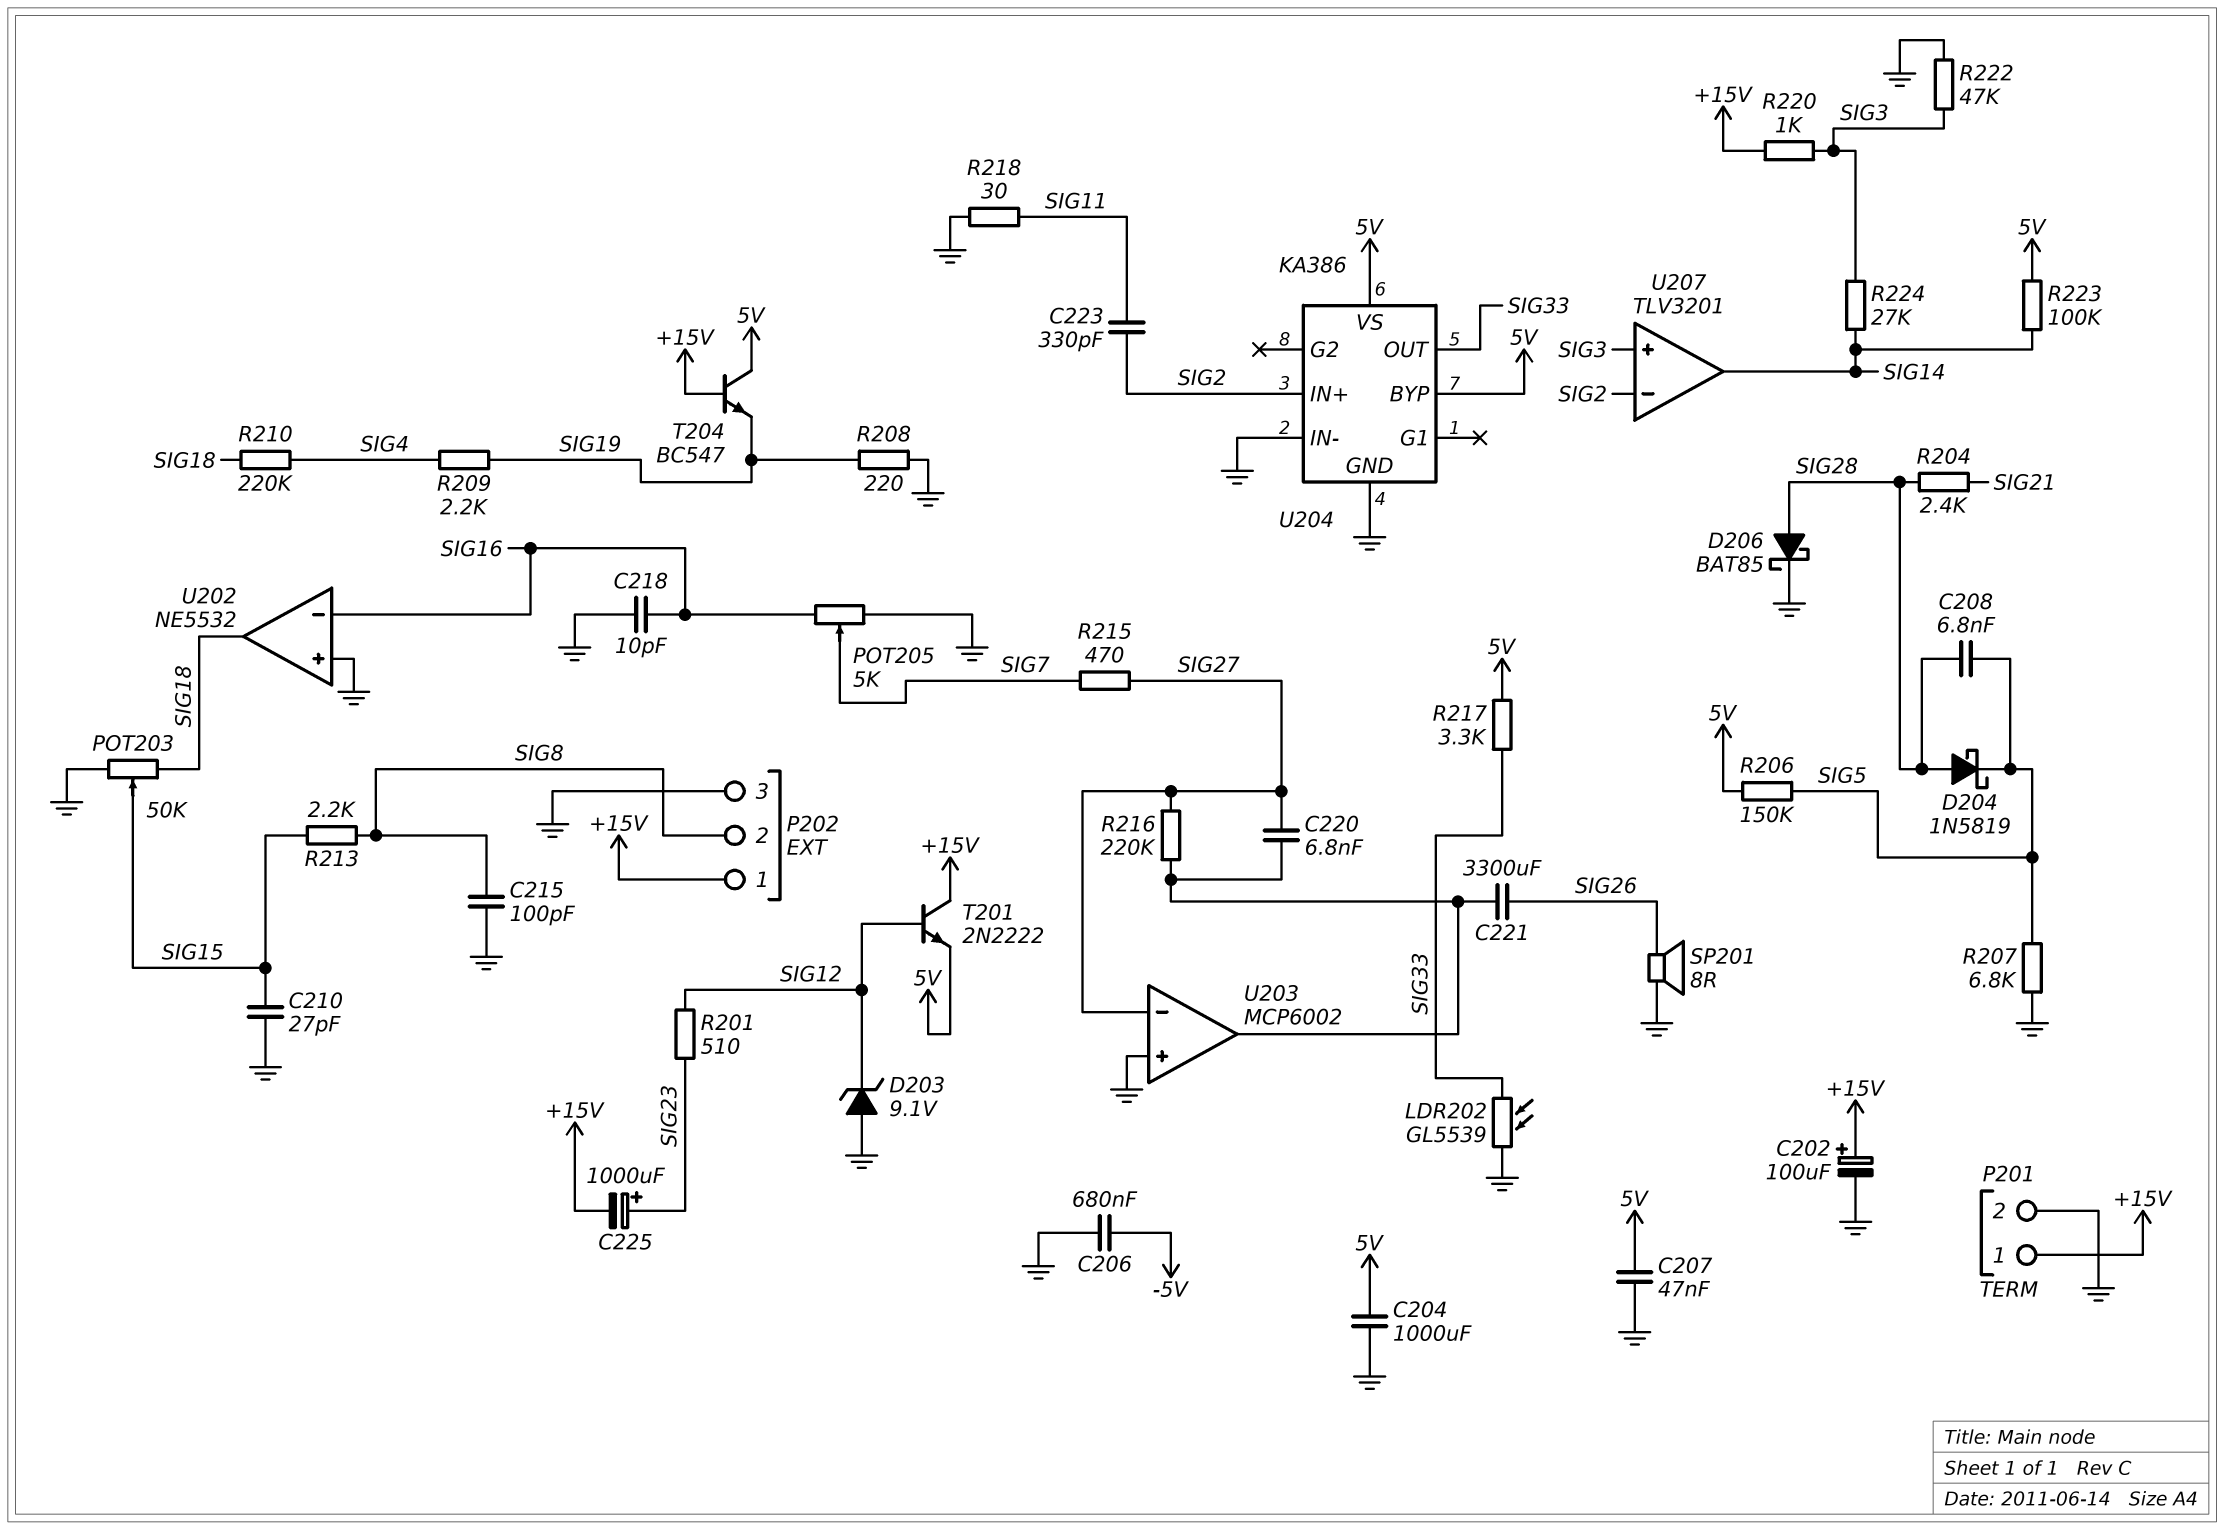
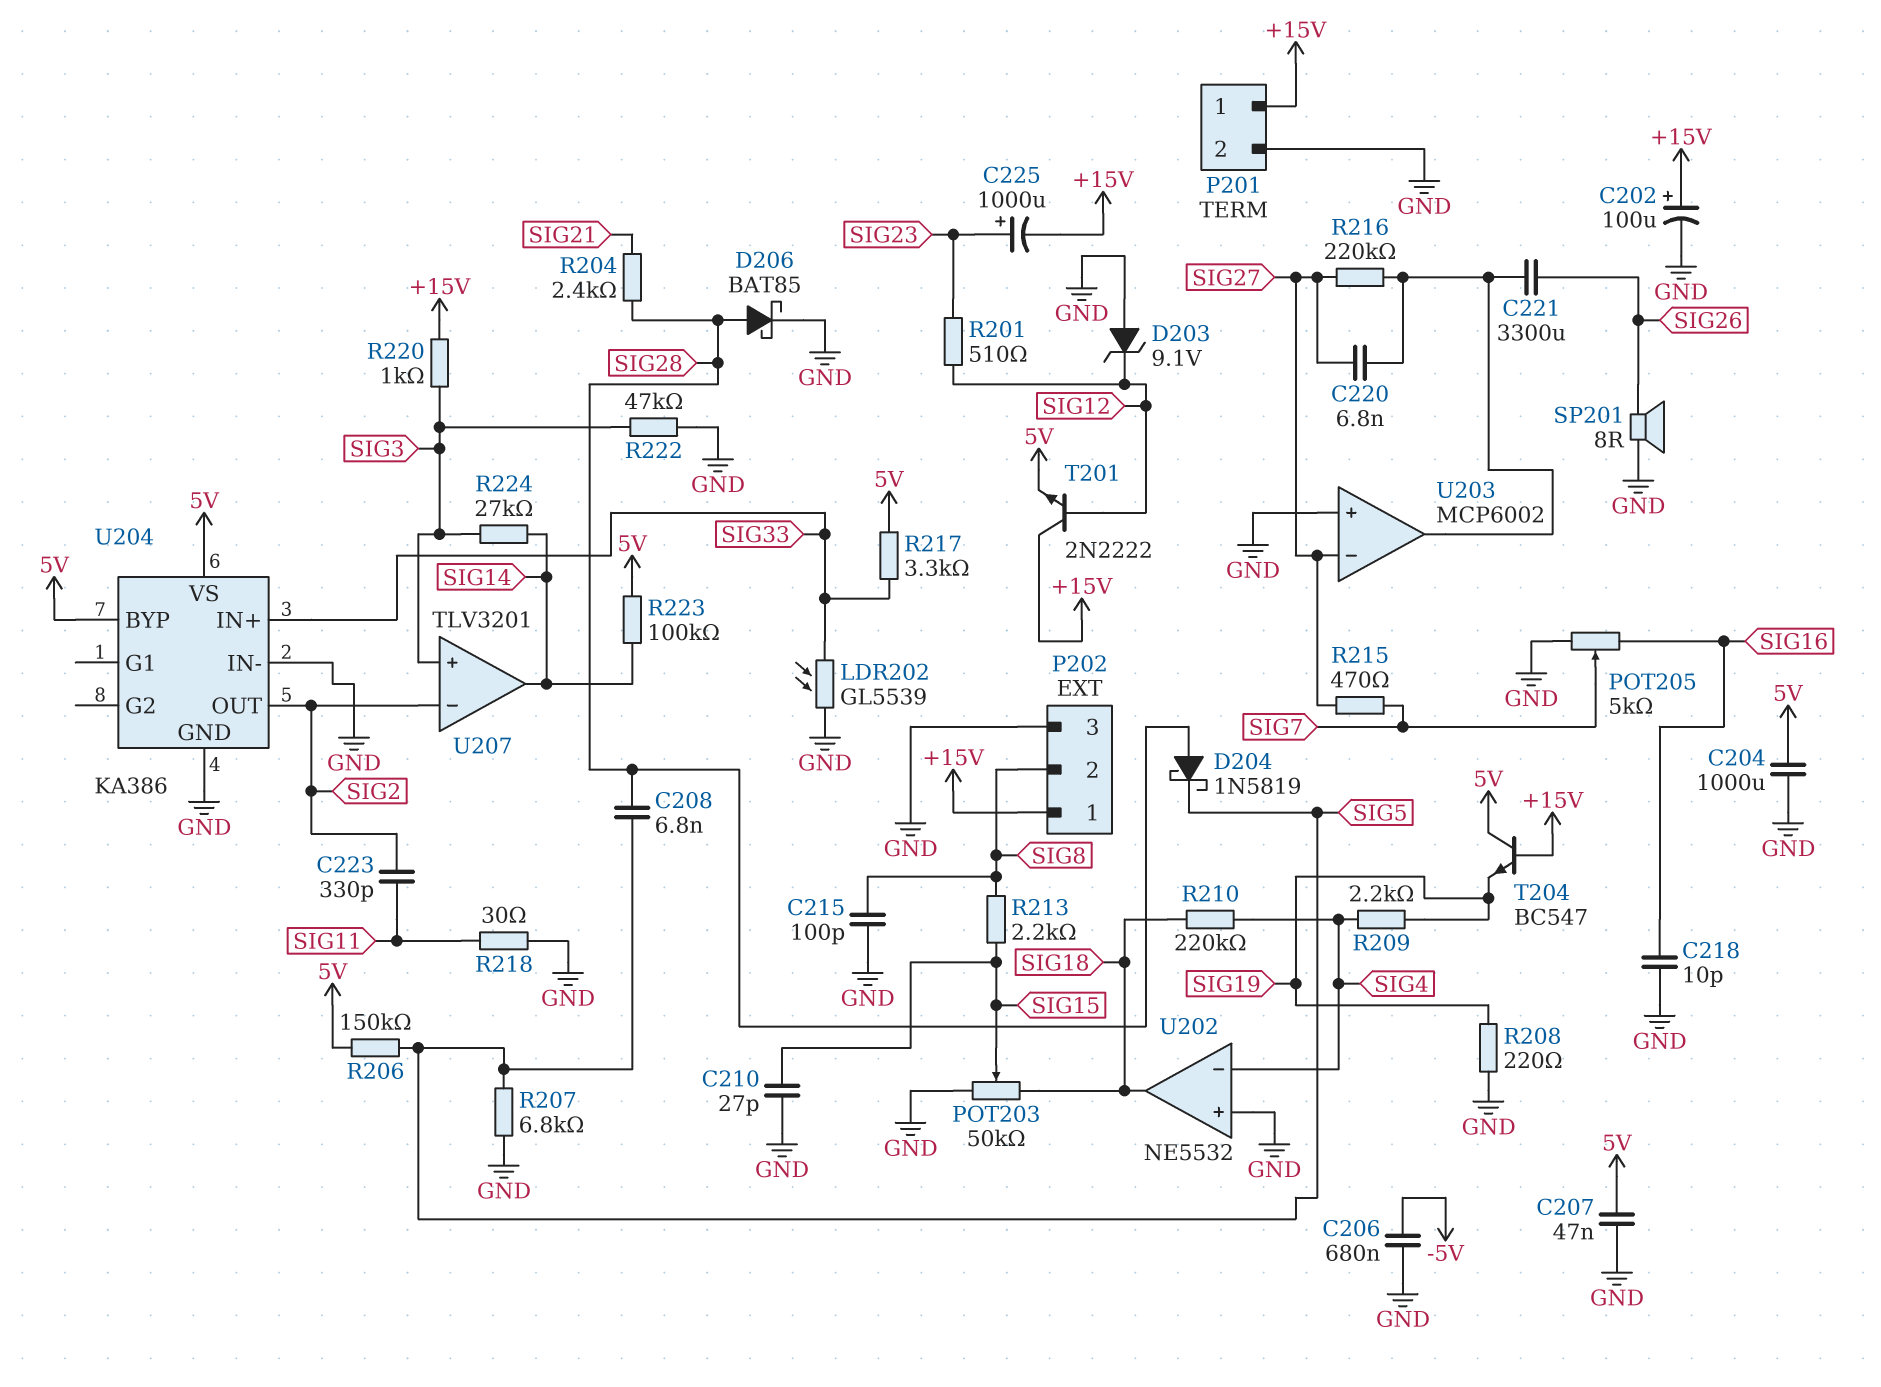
U202 pin in-: SIG16 -> SIG4
U204 pin IN+: SIG2 -> SIG33
U204 pin OUT: SIG33 -> SIG2

